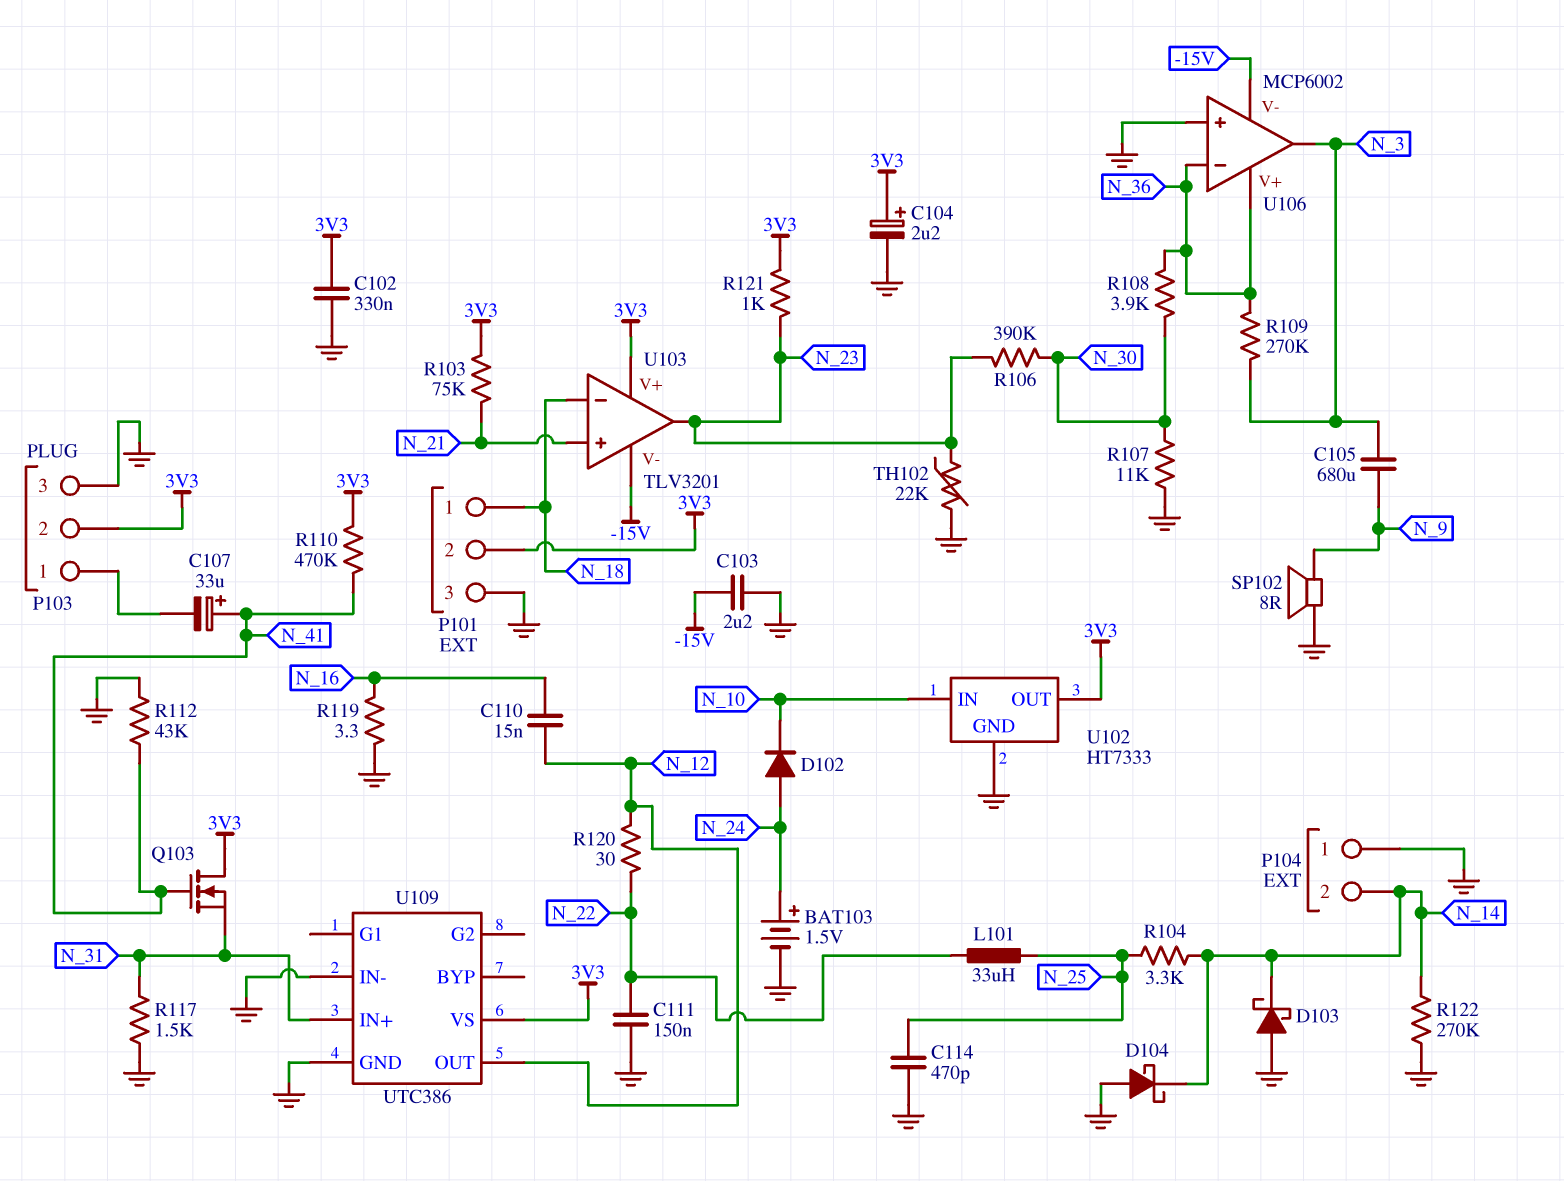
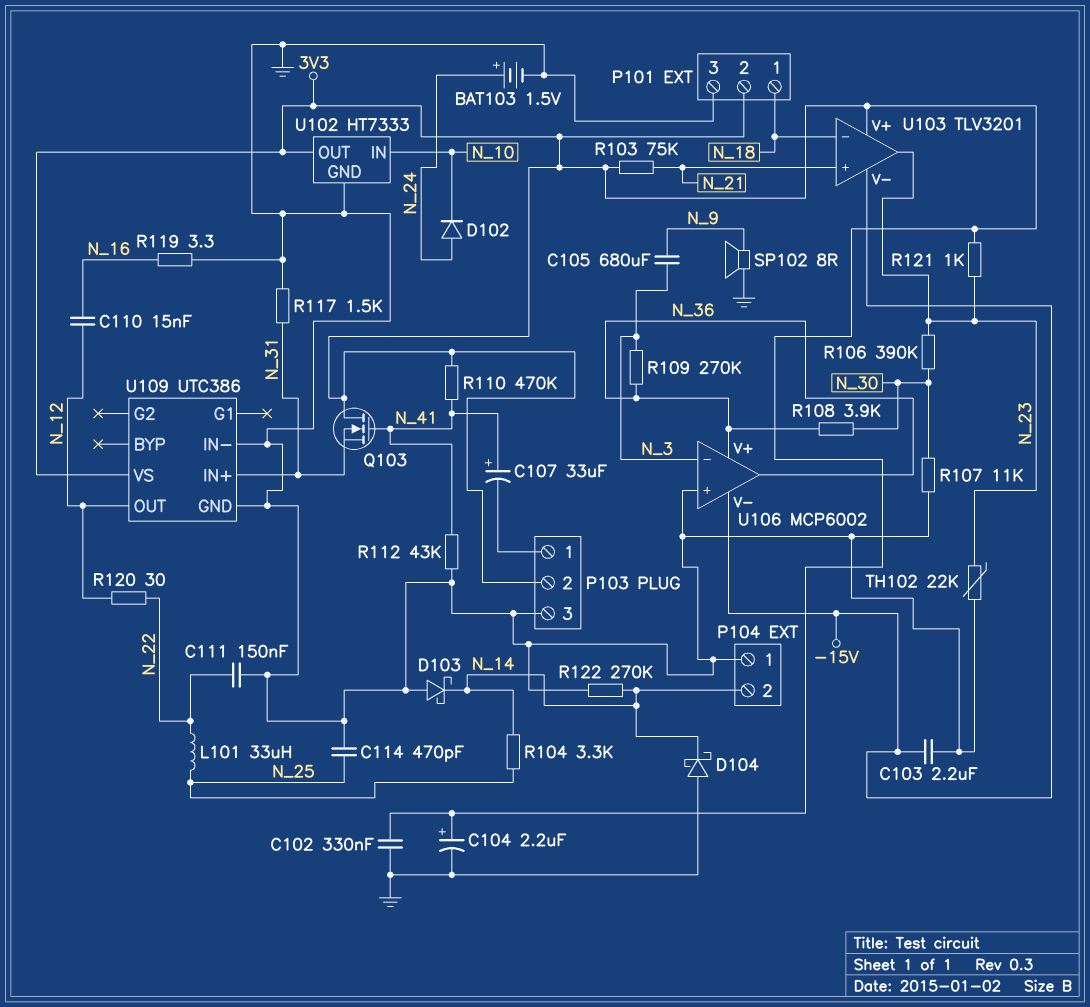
U106 pin in-: N_36 -> N_3
U106 pin out: N_3 -> N_36

